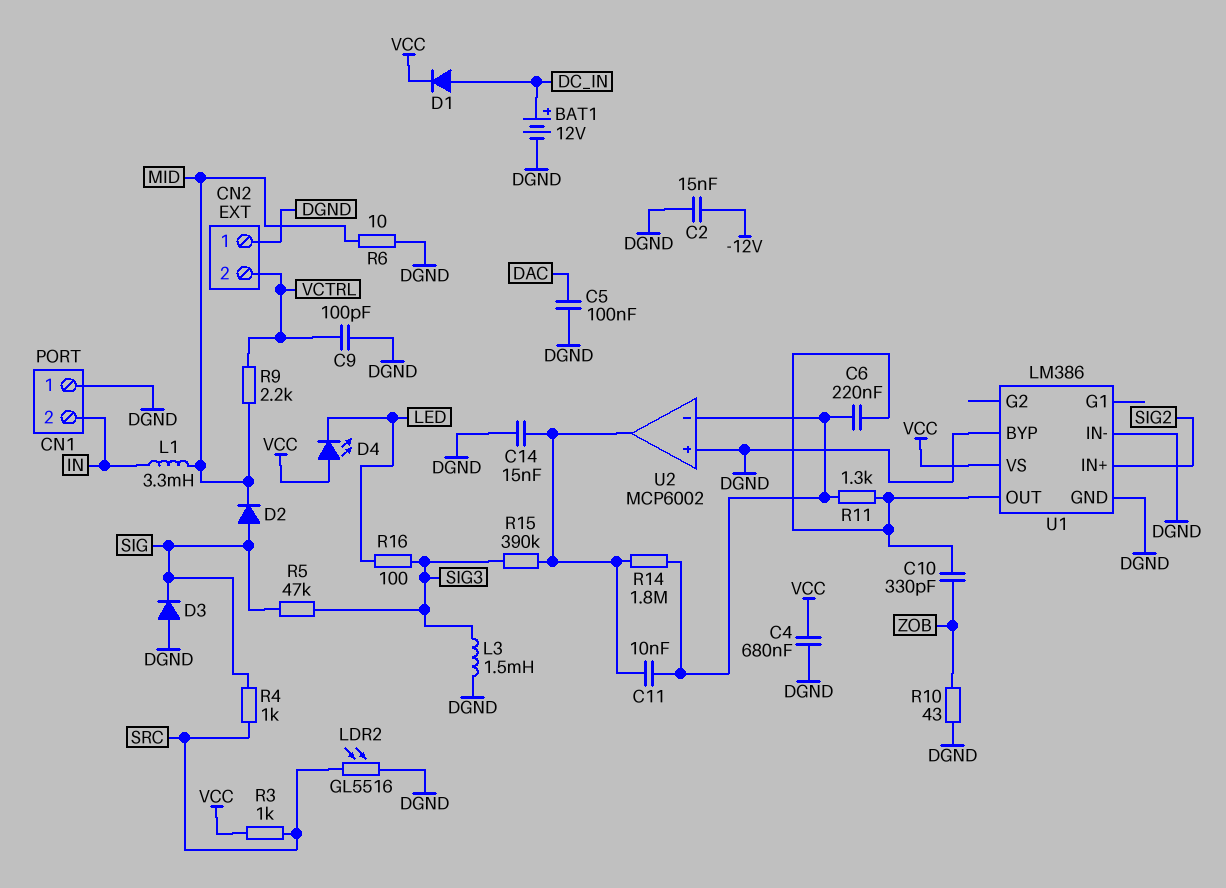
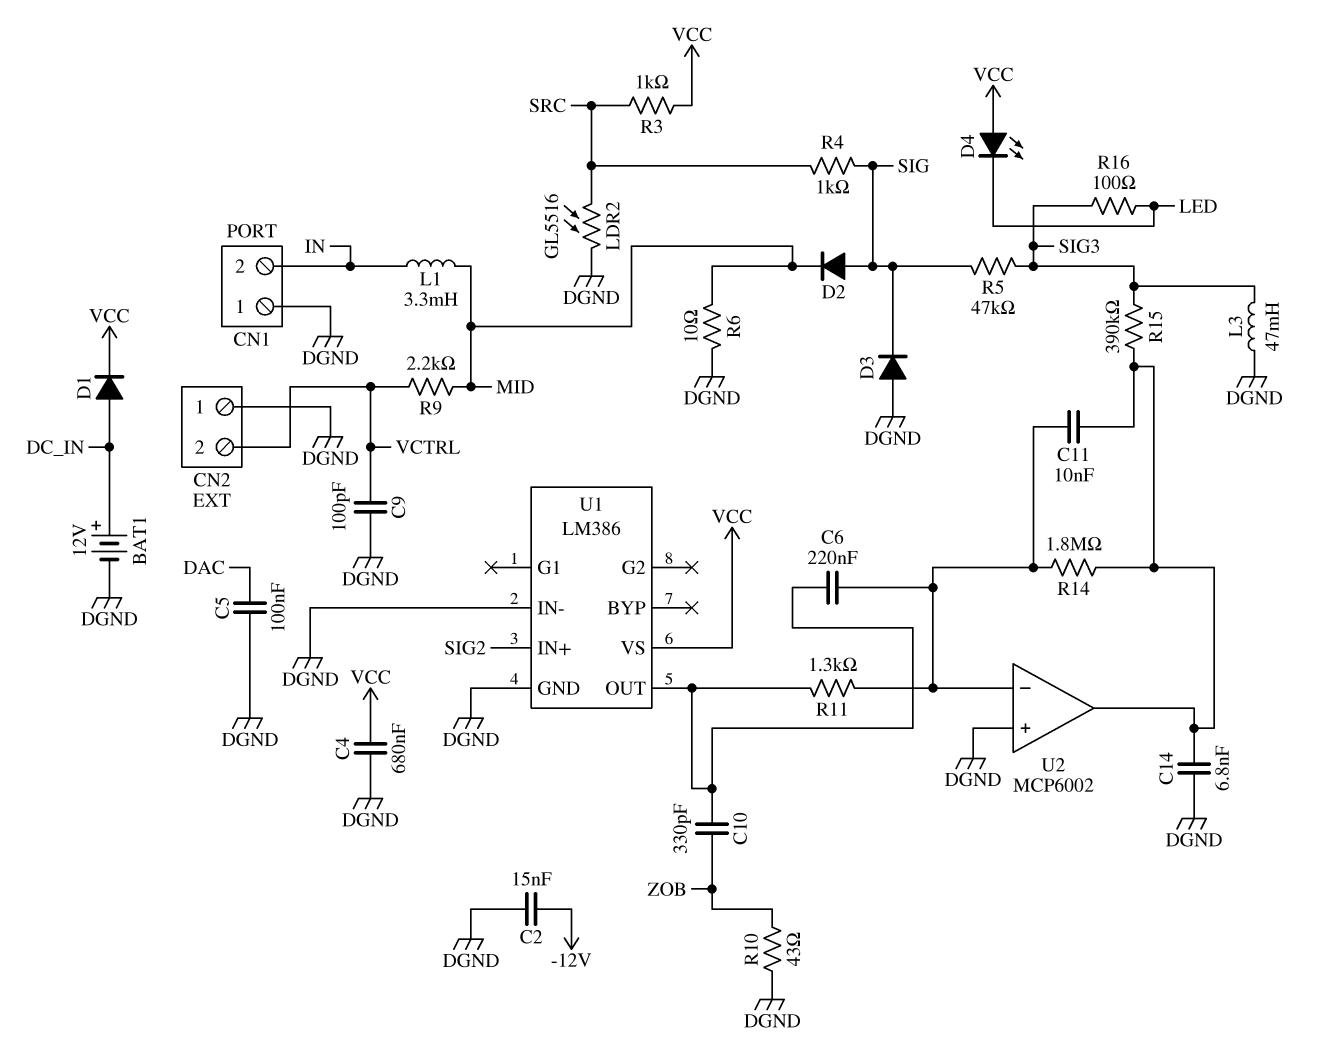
C14: 15nF (DGND, U2/out) -> 6.8nF (DGND, U2/out)
L3: 1.5mH (DGND, SIG3) -> 47mH (DGND, SIG3)
U1 pin BYP: DGND -> none

